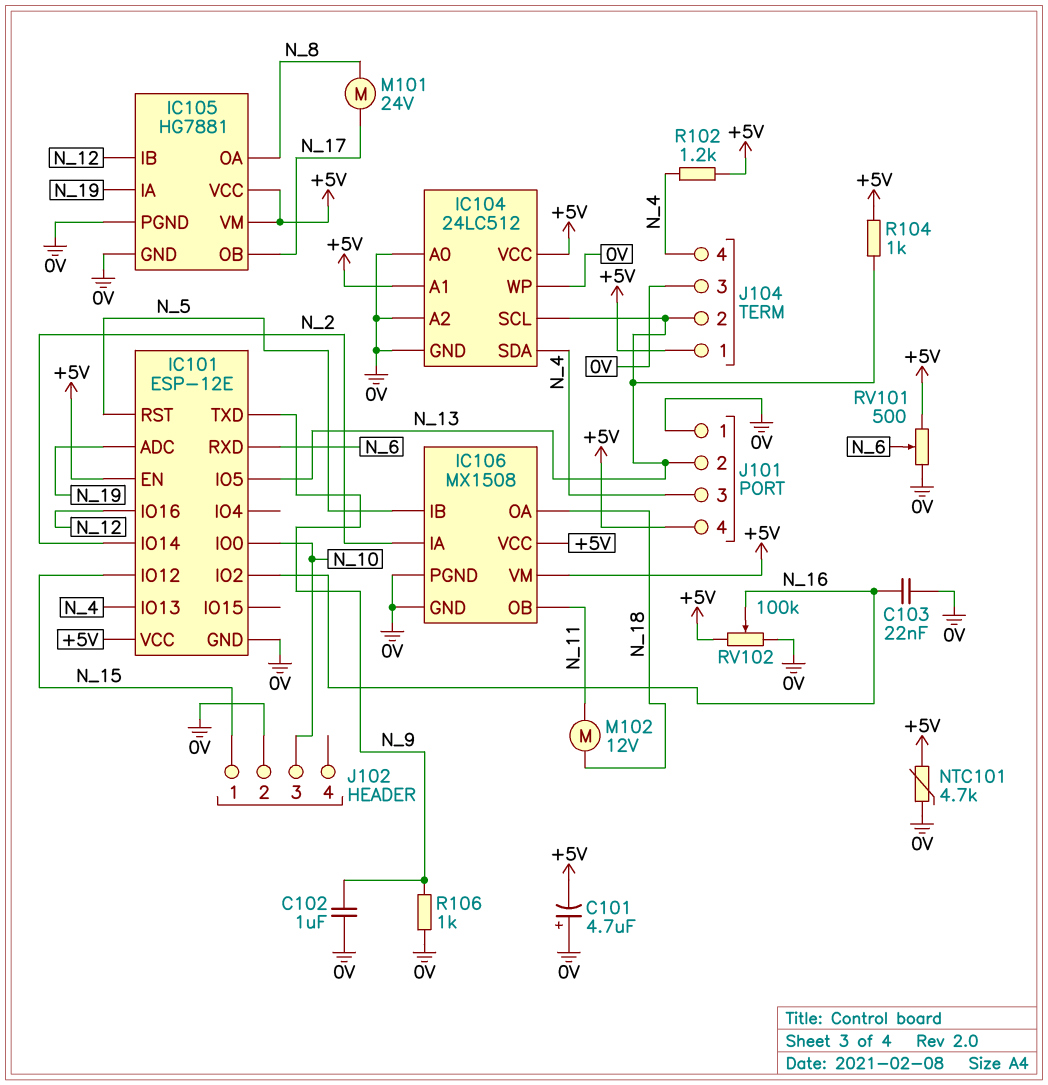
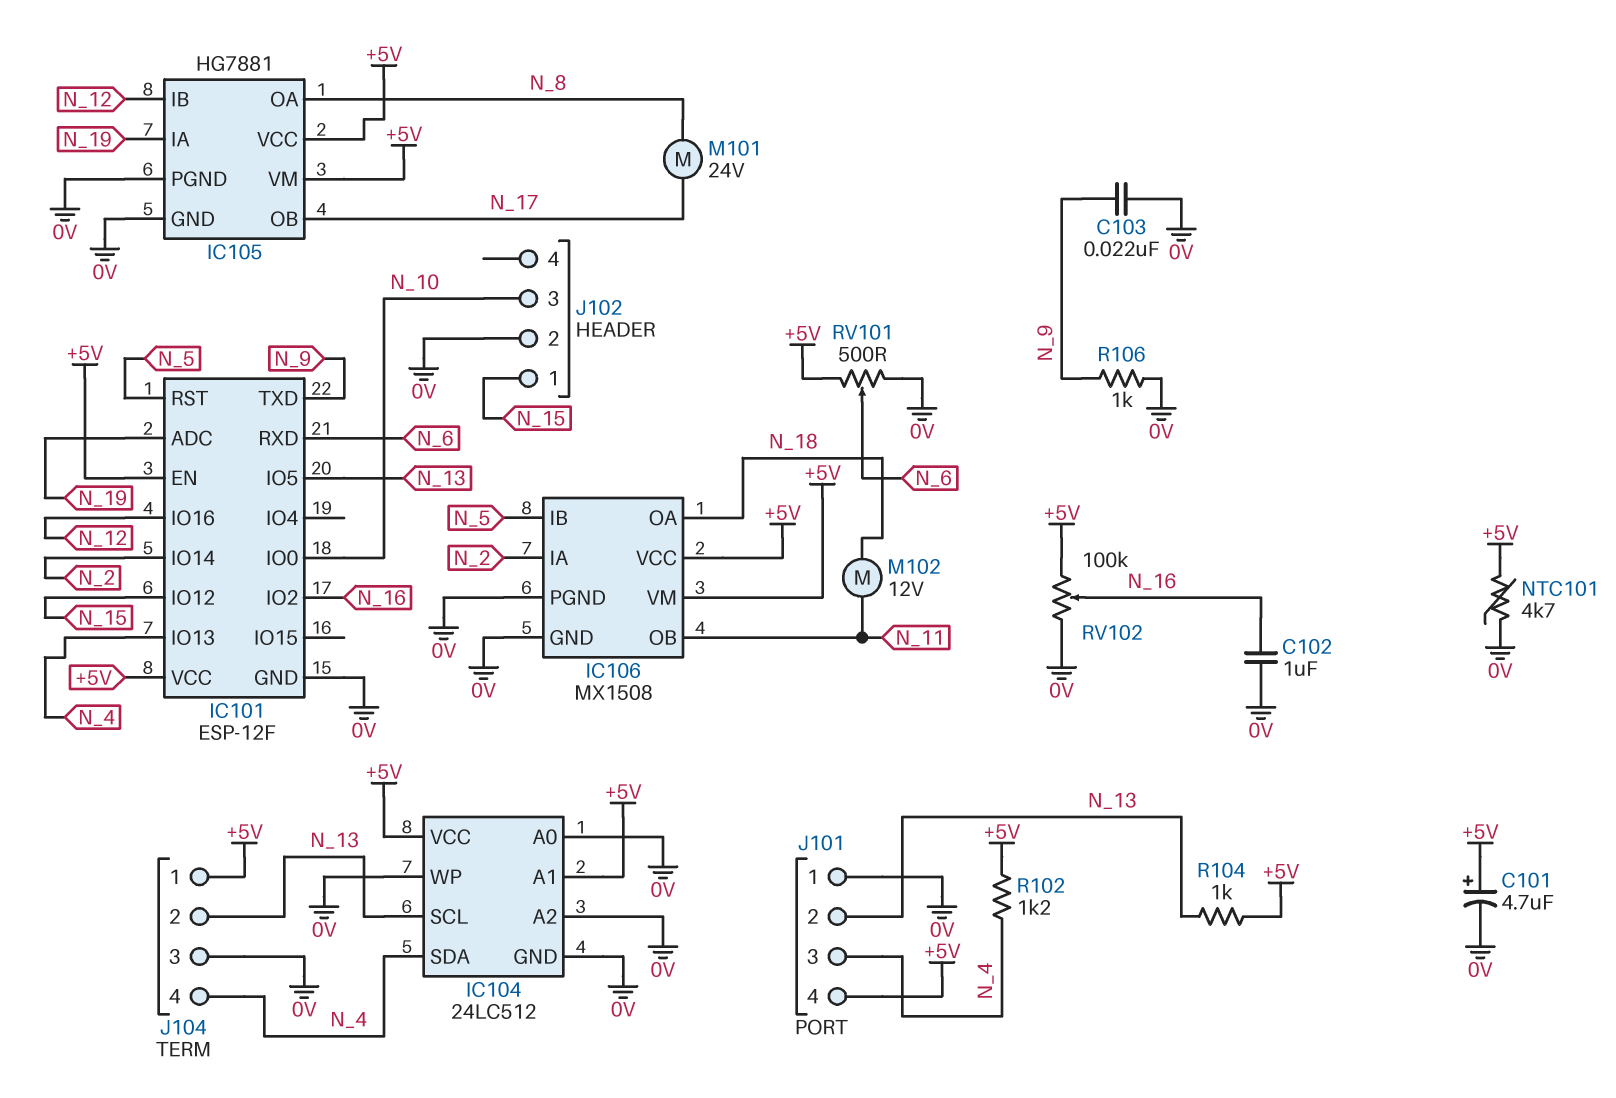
C101: 4.7uF (plus 0V, minus +5V) -> 4.7uF (plus +5V, minus 0V)
C102: 1uF (0V, N_9) -> 1uF (0V, N_16)
C103: 22nF (0V, N_16) -> 22nF (0V, N_9)
IC101: ESP-12E -> ESP-12F

